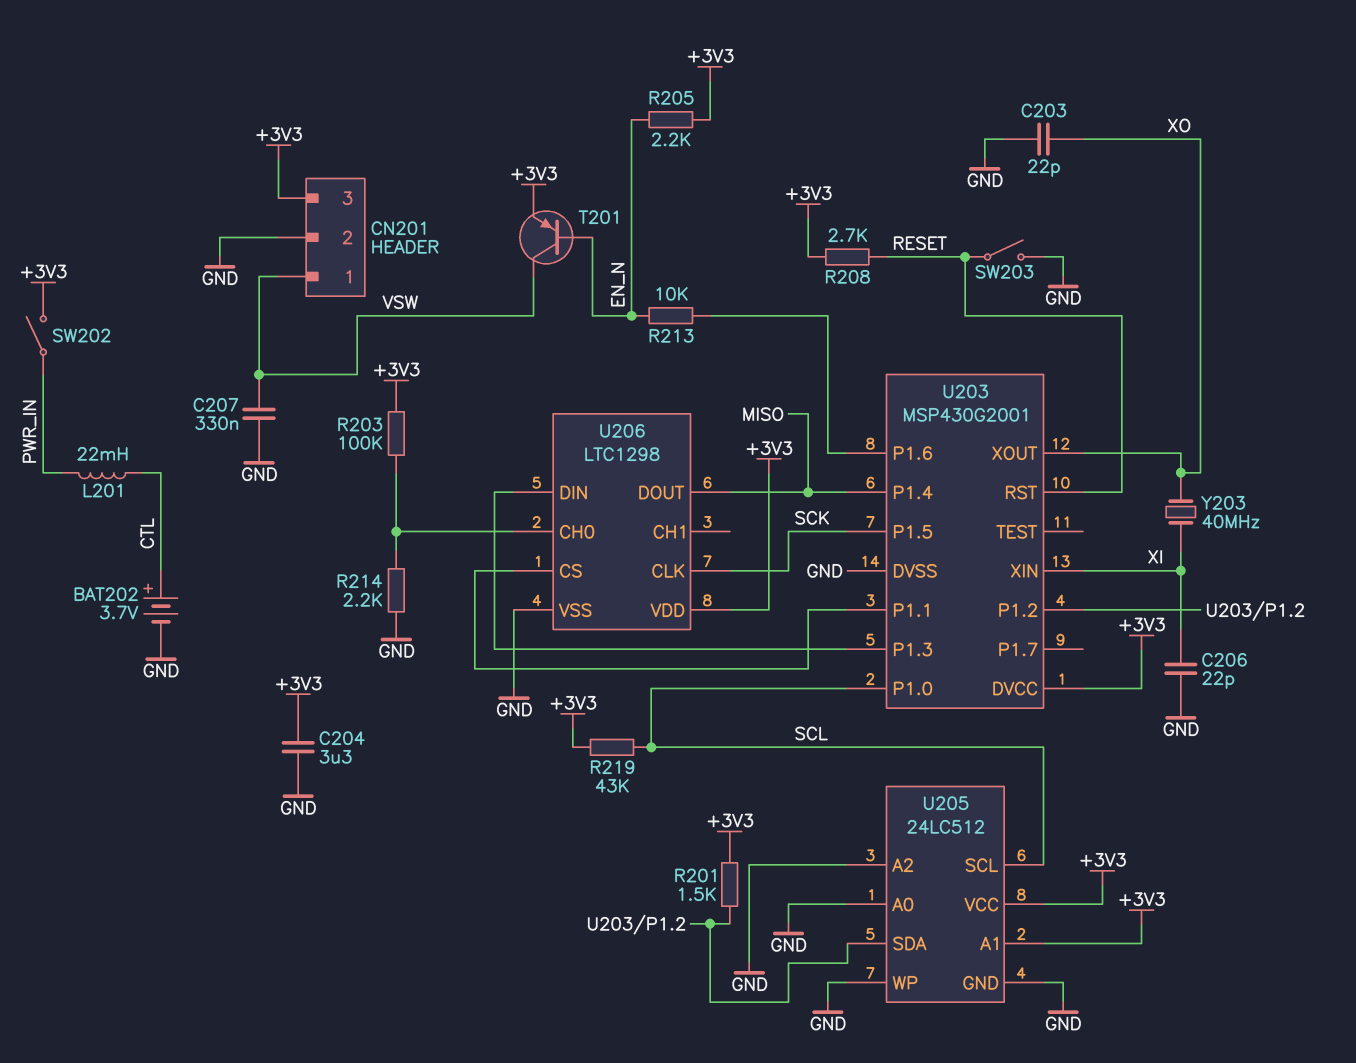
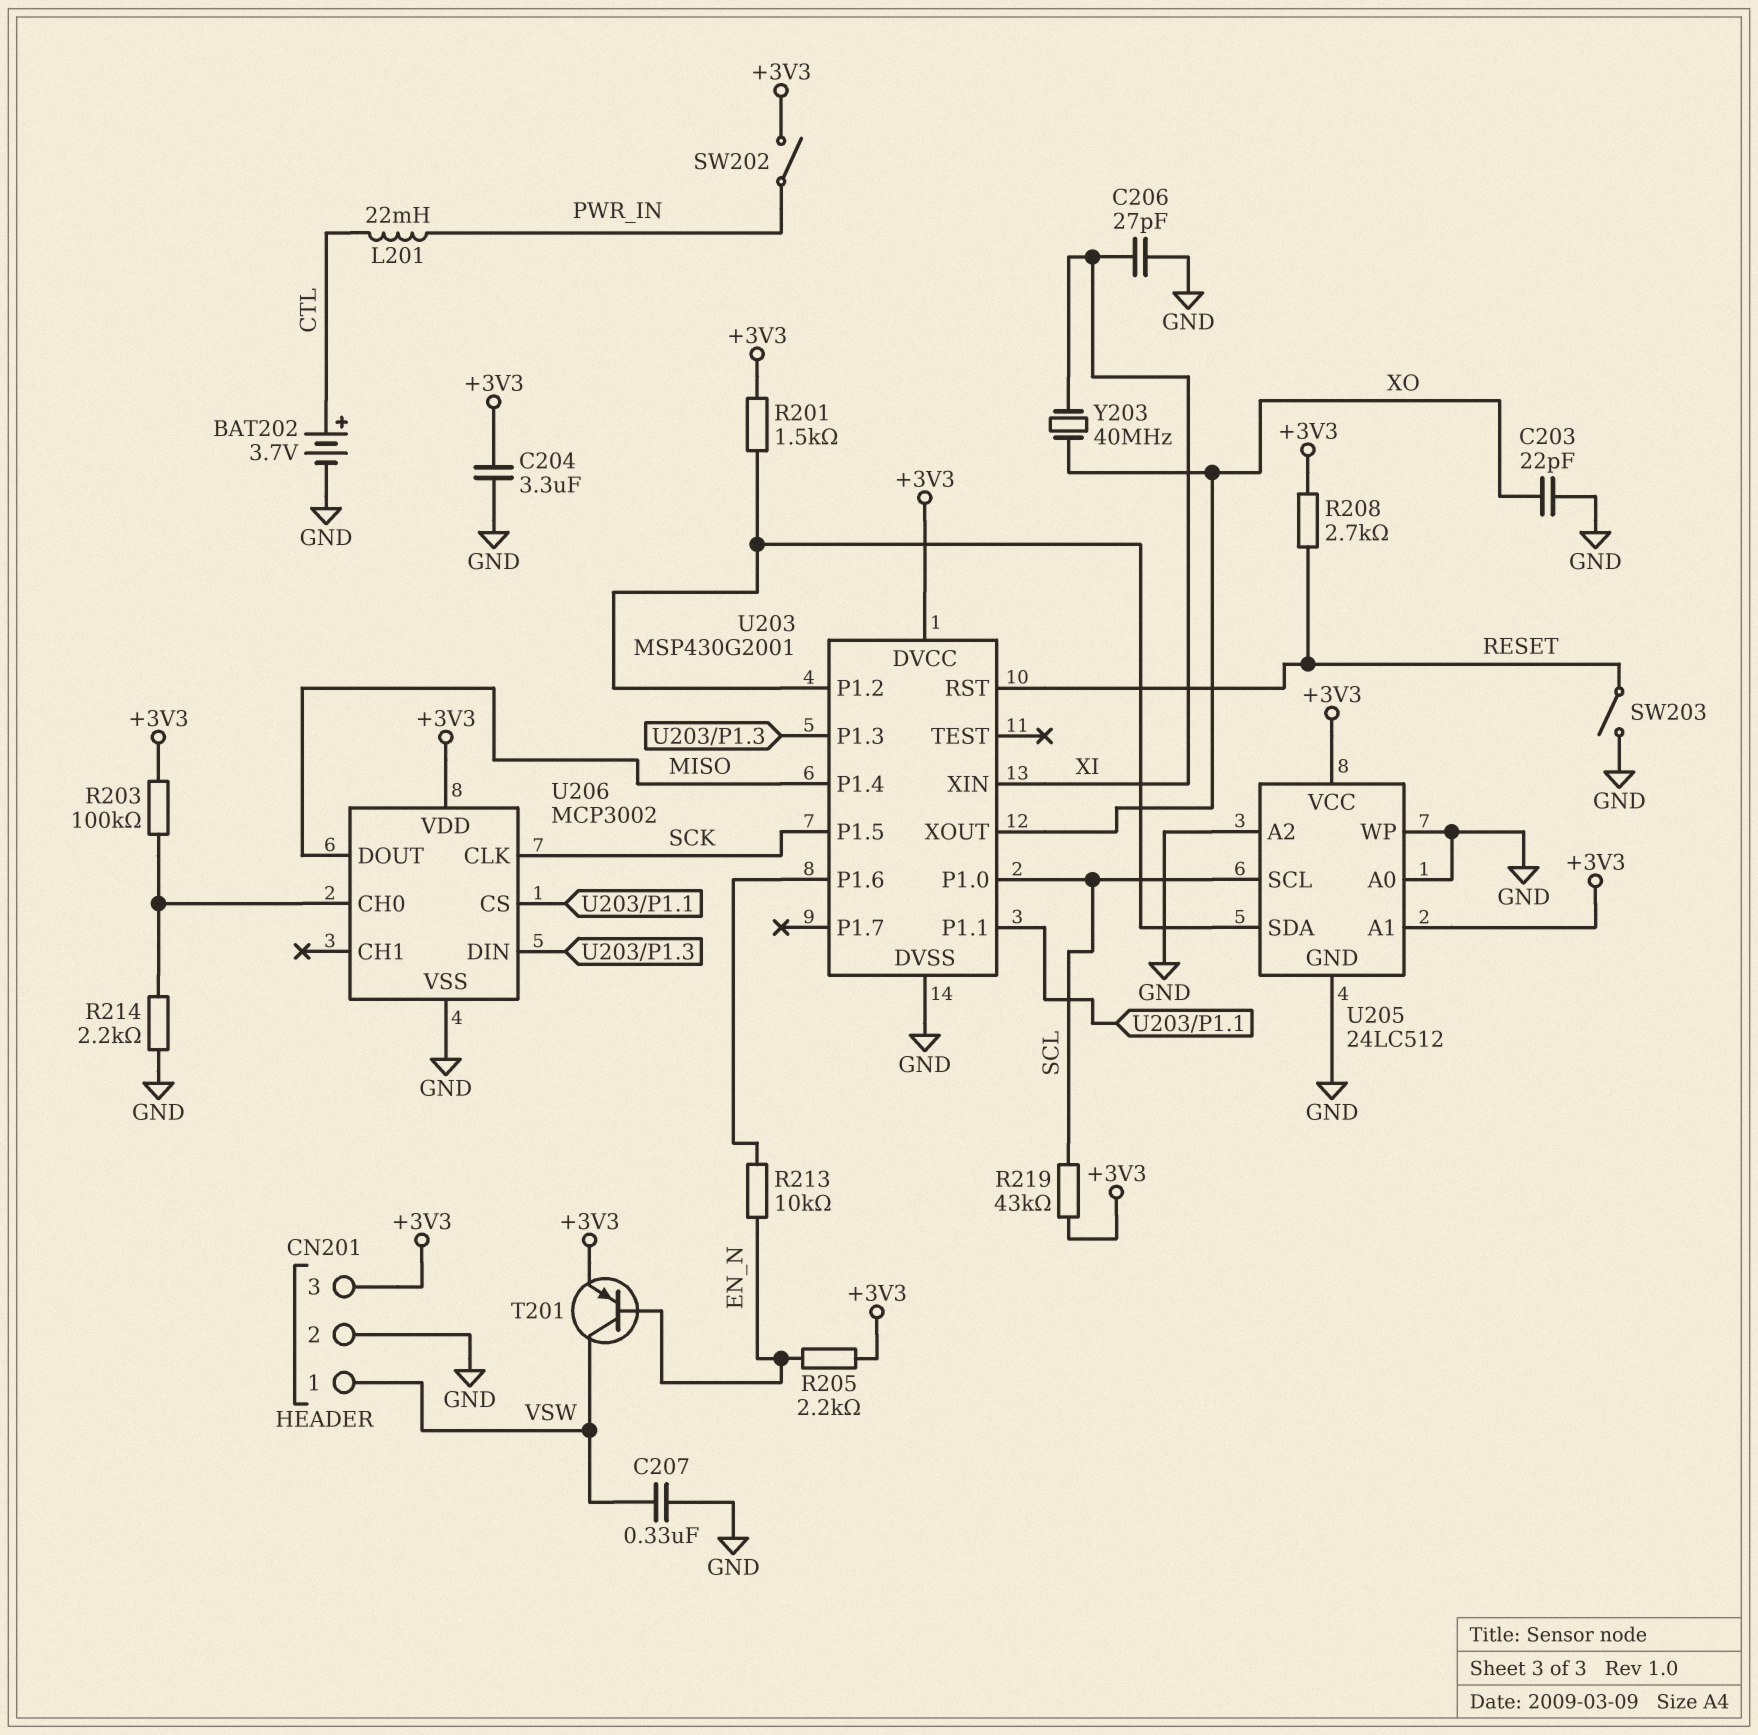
C206: 22pF (GND, XI) -> 27pF (GND, XI)
U206: LTC1298 -> MCP3002

